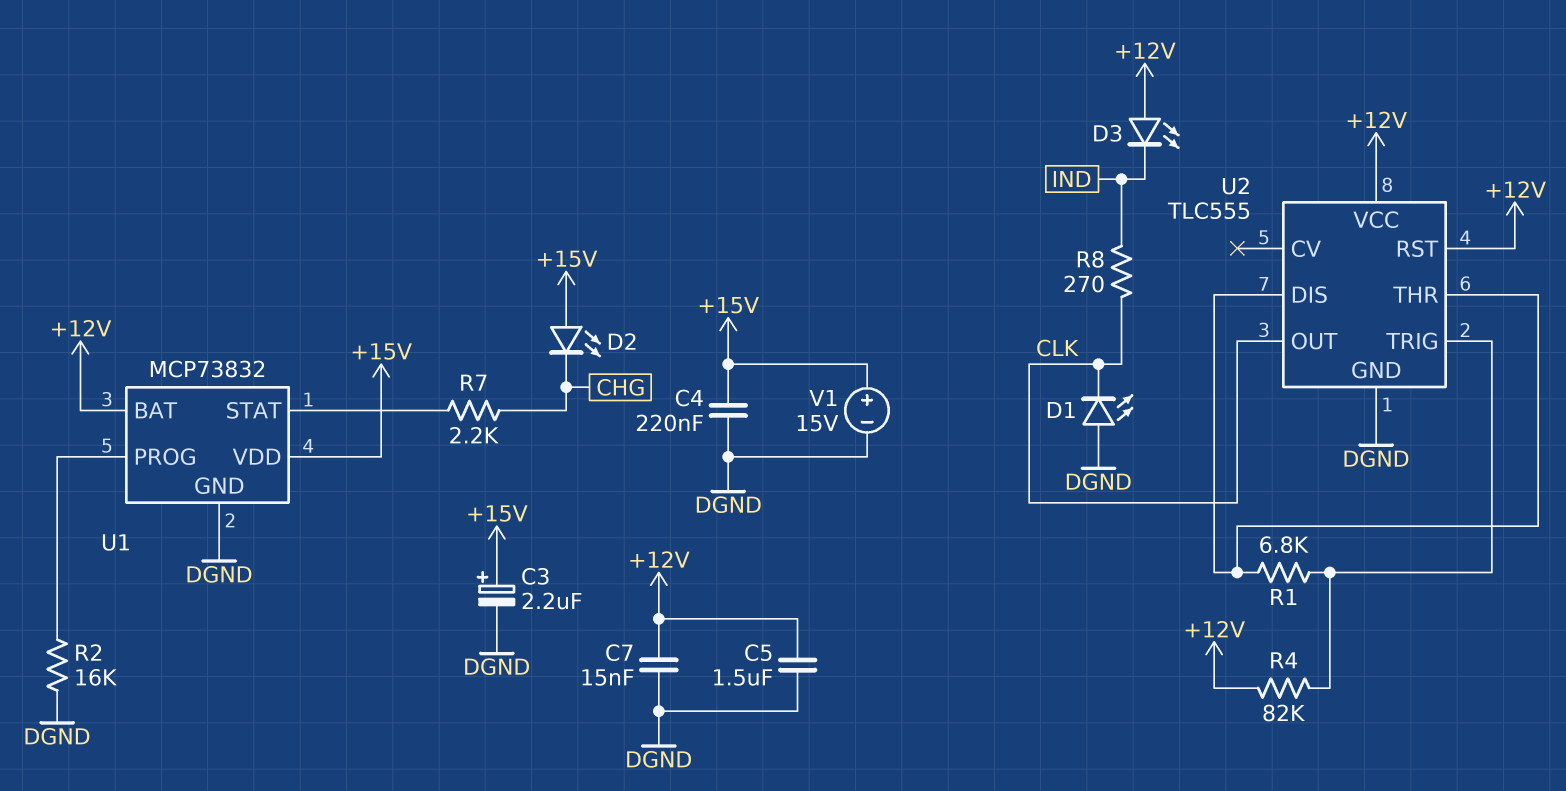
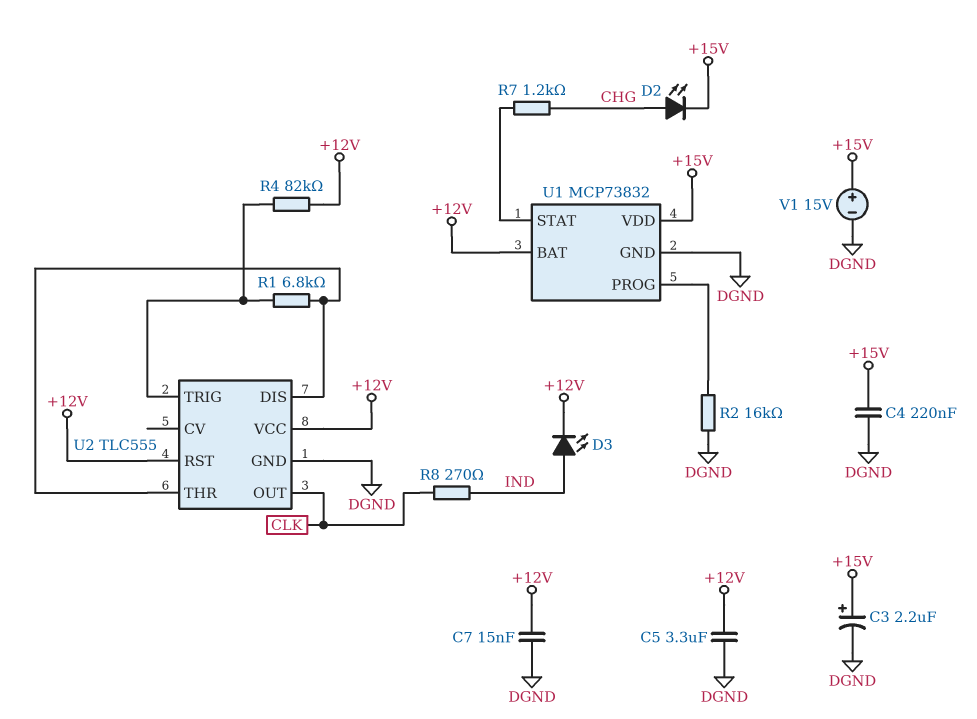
C5: 1.5uF (+12V, DGND) -> 3.3uF (+12V, DGND)
D1: LED (A DGND, K CLK) -> none
D2: LED (A +15V, K CHG) -> LED (A CHG, K +15V)
D3: LED (A +12V, K IND) -> LED (A IND, K +12V)
R7: 2.2k (CHG, U1/STAT) -> 1.2k (CHG, U1/STAT)

